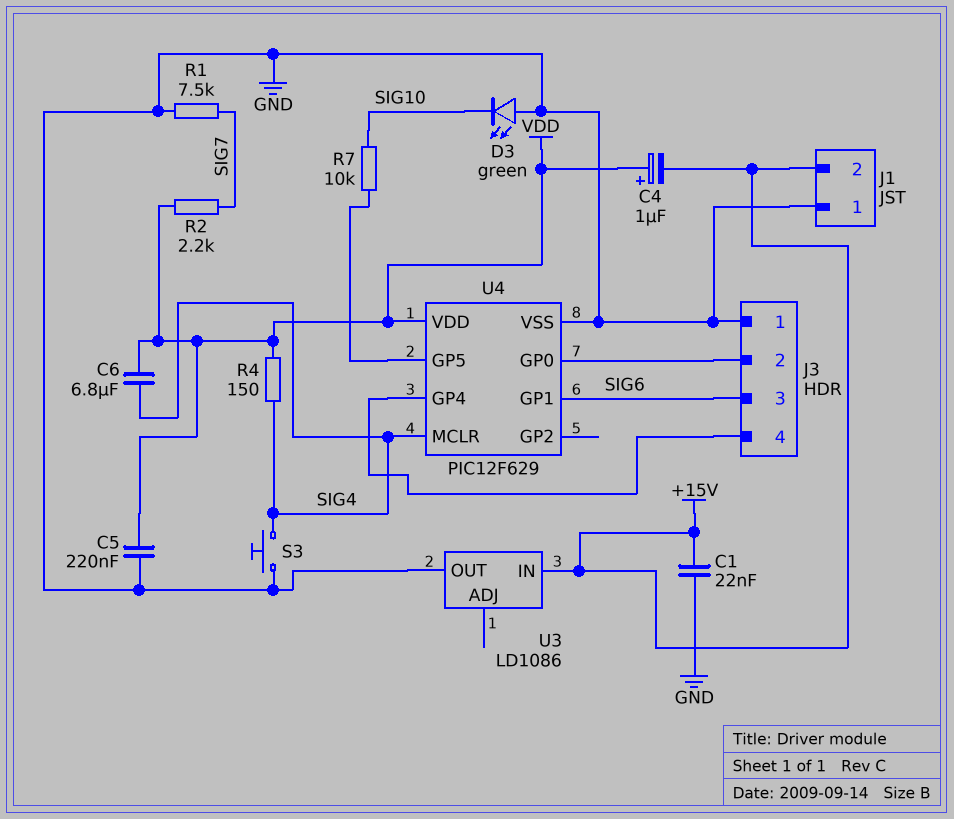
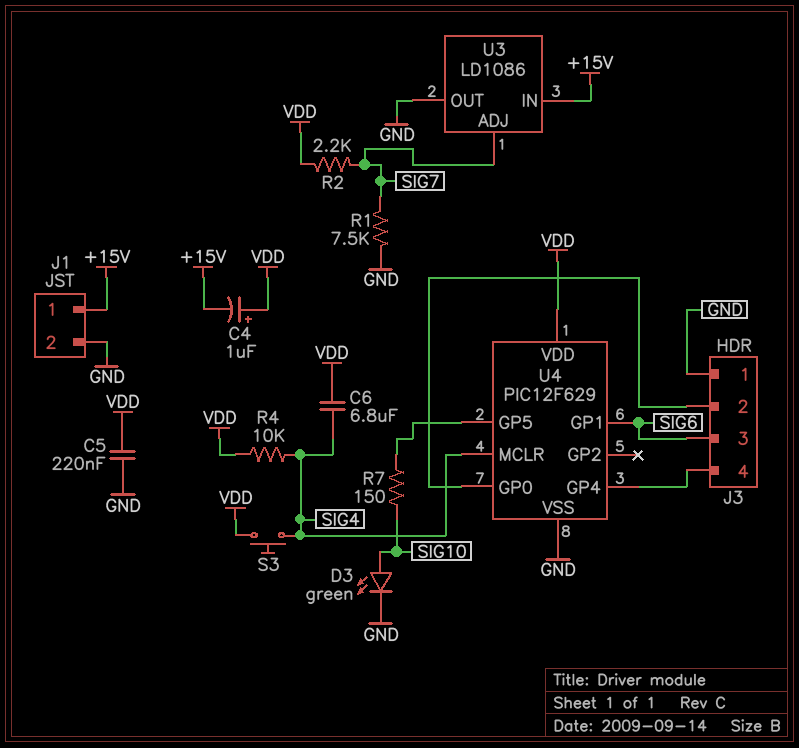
C1: 22nF (+15V, GND) -> none
D3: LED green (A GND, K SIG10) -> LED green (A SIG10, K GND)
J1 pin 1: GND -> +15V
J1 pin 2: +15V -> GND
R4: 150 (SIG4, VDD) -> 10k (SIG4, VDD)
R7: 10k (SIG10, U4/GP5) -> 150 (SIG10, U4/GP5)
S3: button (GND, SIG4) -> button (SIG4, VDD)
U3 pin ADJ: none -> SIG7

